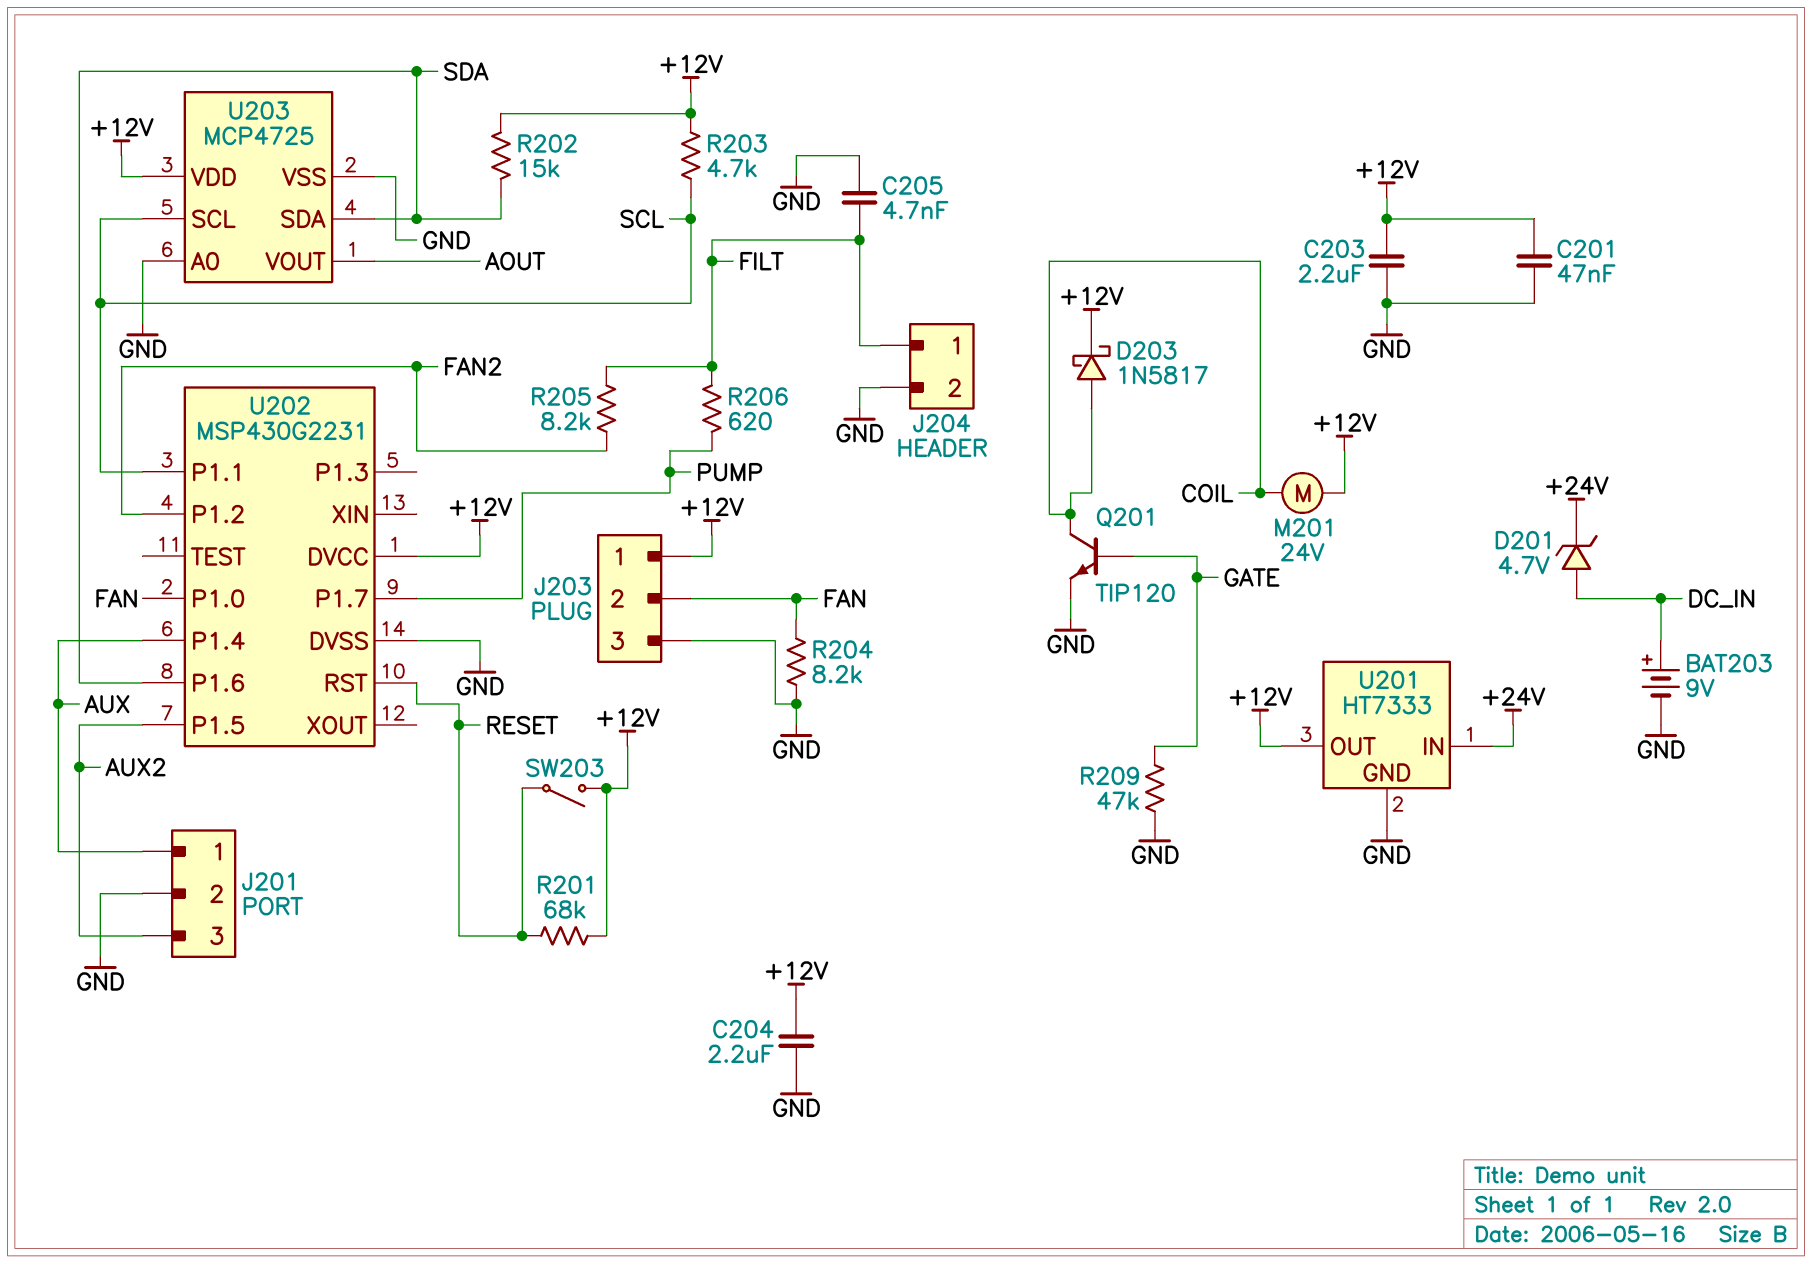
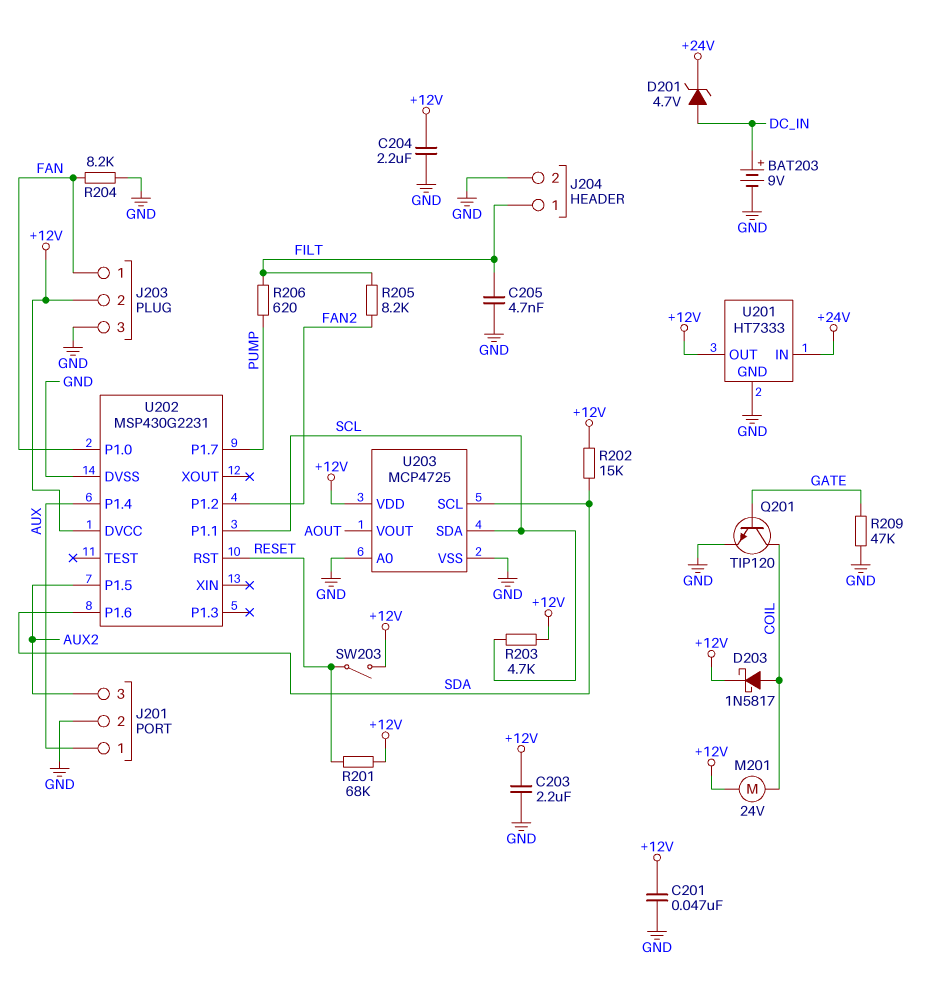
J203 pin 1: +12V -> FAN
J203 pin 2: FAN -> +12V
U203 pin SCL: SCL -> SDA
U203 pin SDA: SDA -> SCL

